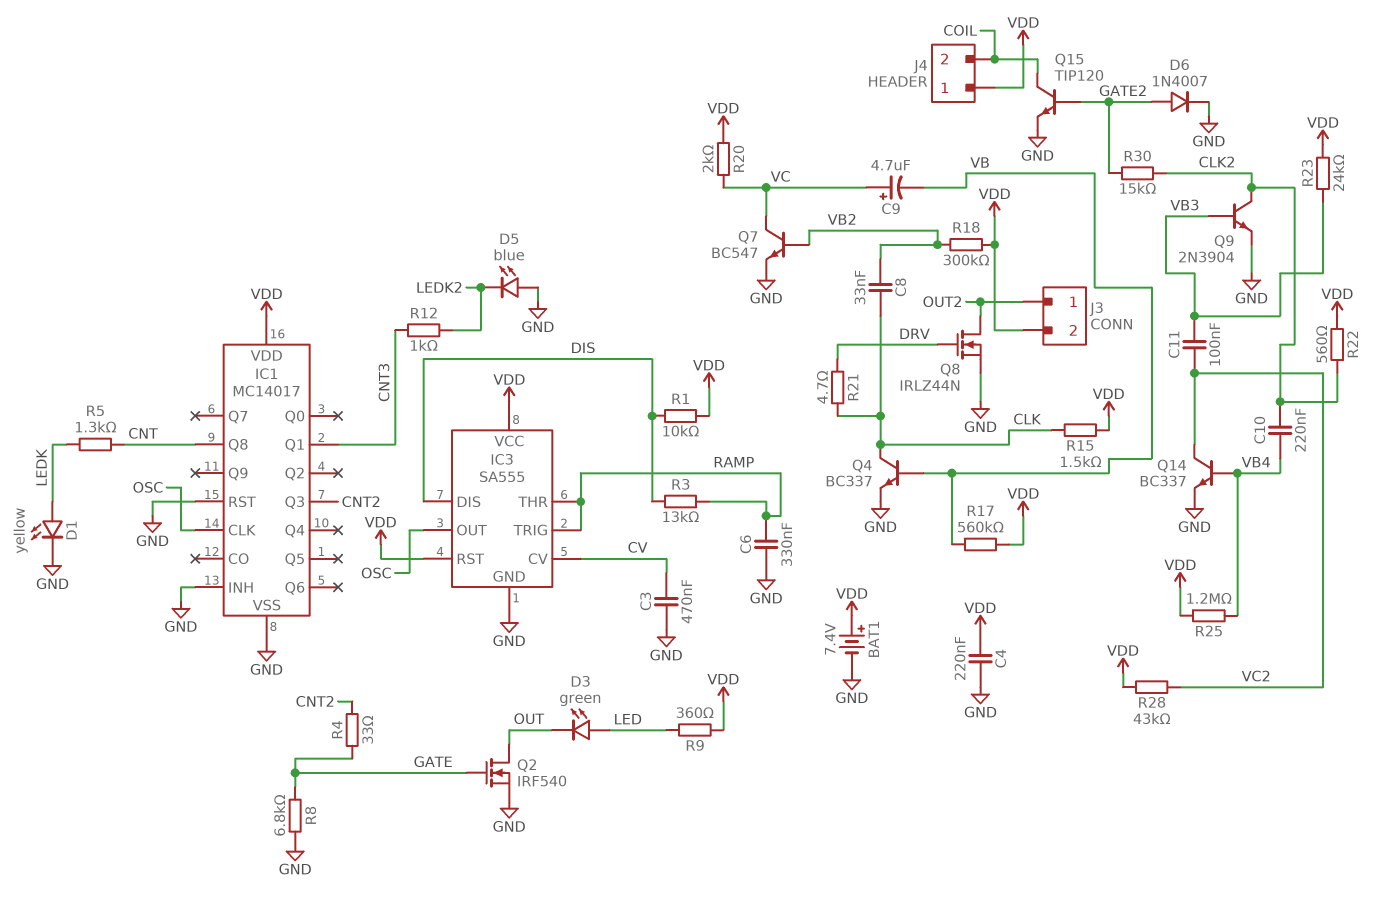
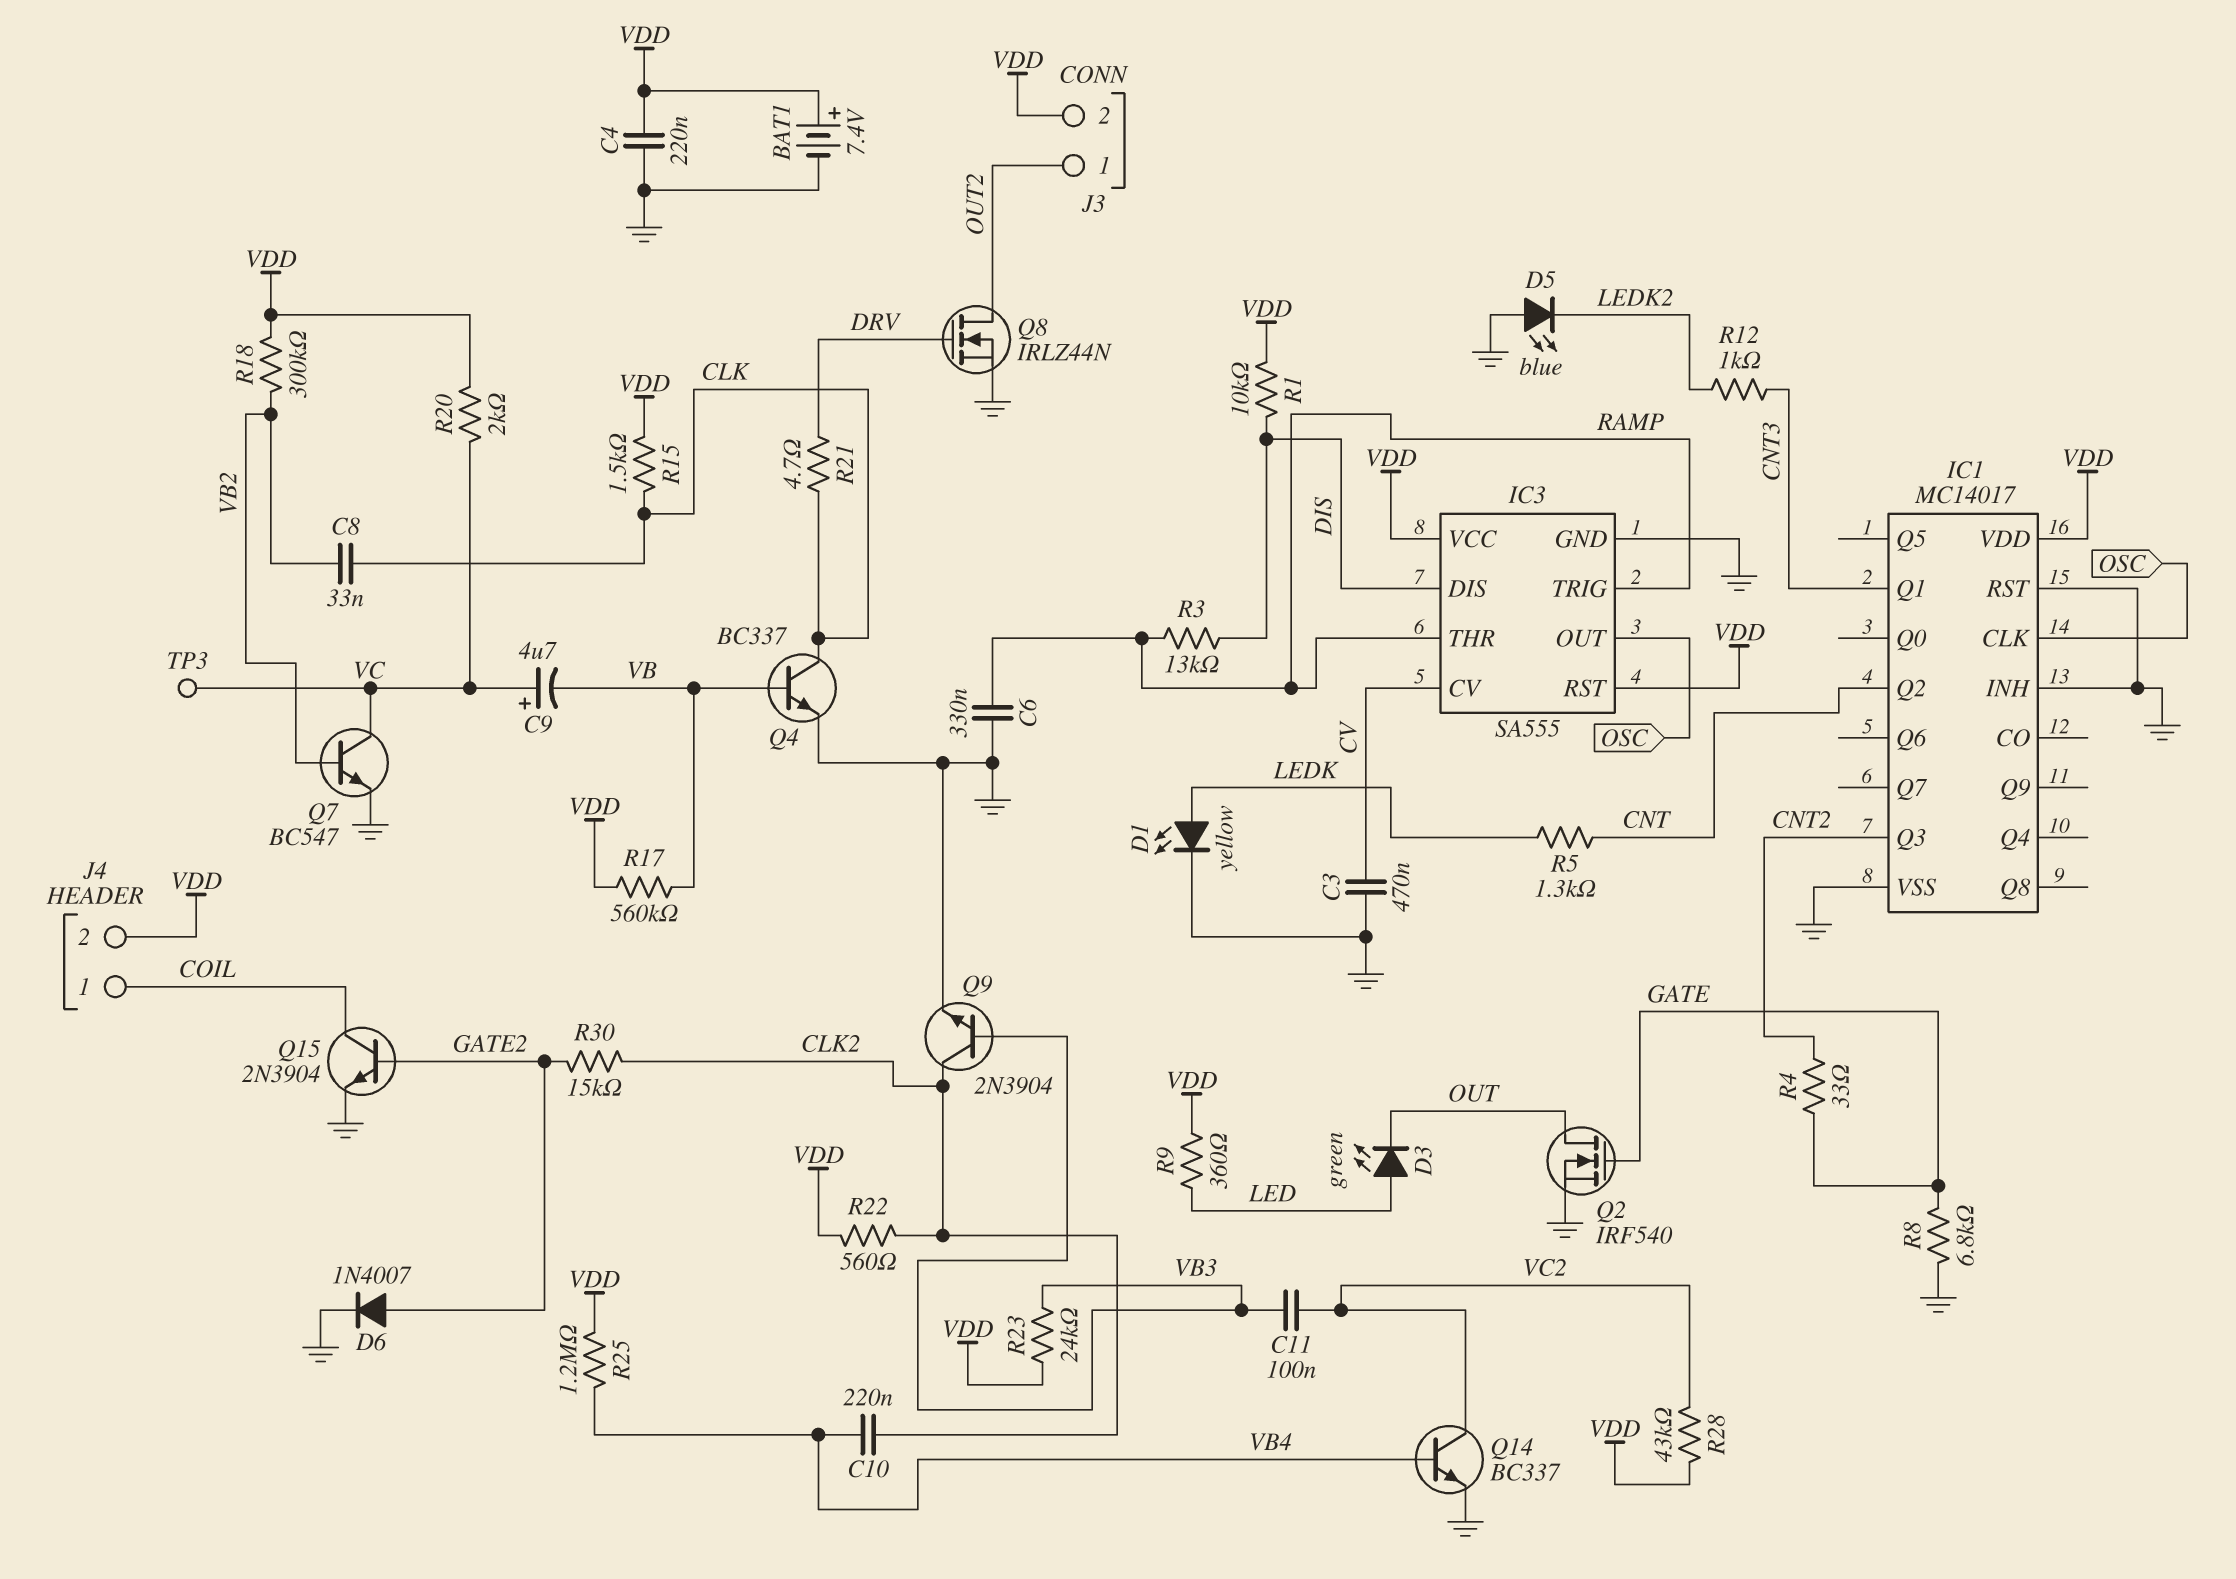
IC1 pin Q2: none -> CNT
IC1 pin Q8: CNT -> none
J4 pin 1: VDD -> COIL
J4 pin 2: COIL -> VDD
Q15: NPN TIP120 (B GATE2, C COIL, E GND) -> NPN 2N3904 (B GATE2, C COIL, E GND)
TP3: none -> test point (VC)

